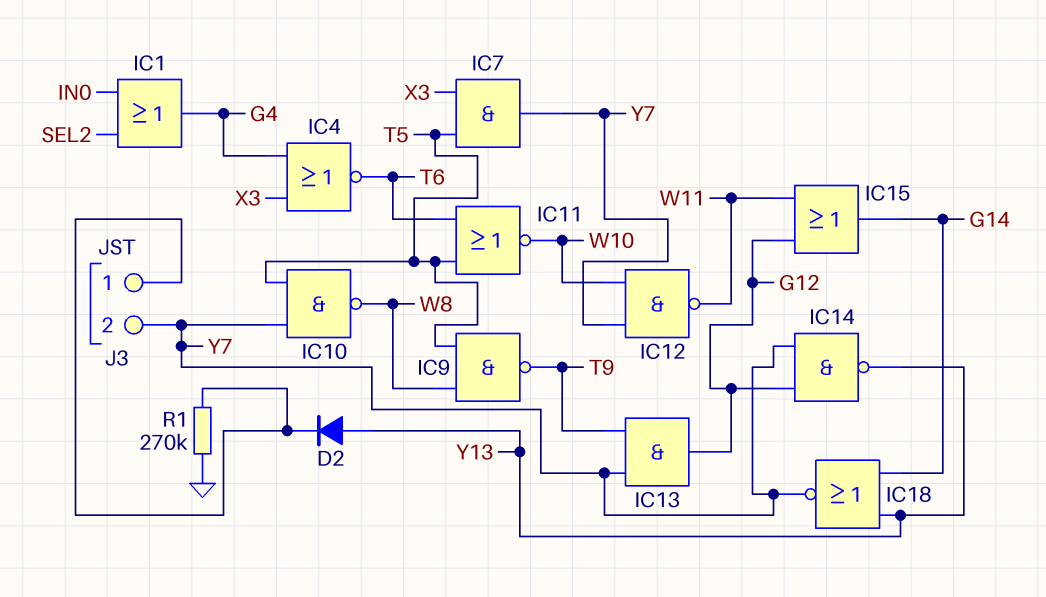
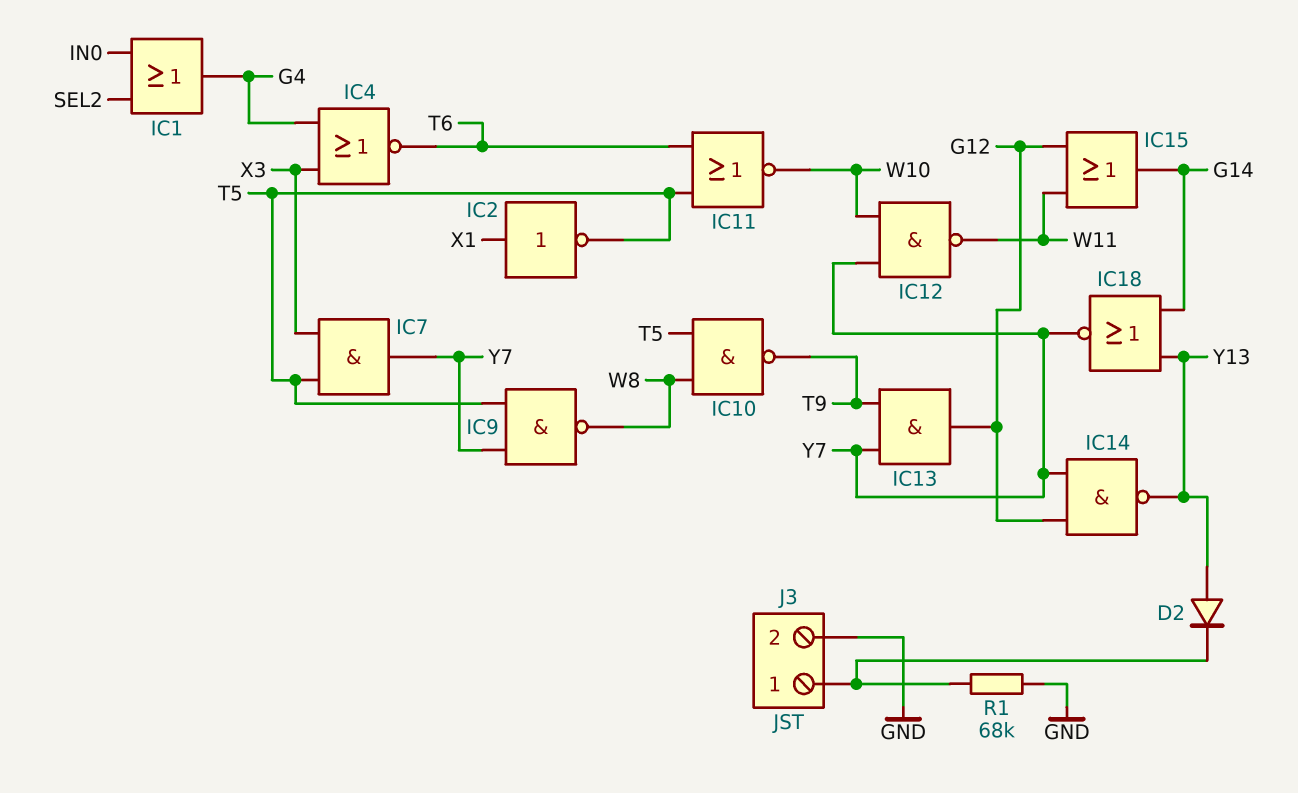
IC2: none -> NOT (in X1, out T5)
IC9: NAND (in T5, in W8, out T9) -> NAND (in T5, in Y7, out W8)
IC10: NAND (in T5, in Y7, out W8) -> NAND (in T5, in W8, out T9)
J3 pin 2: Y7 -> GND
R1: 270k (GND, J3/1) -> 68k (GND, J3/1)

